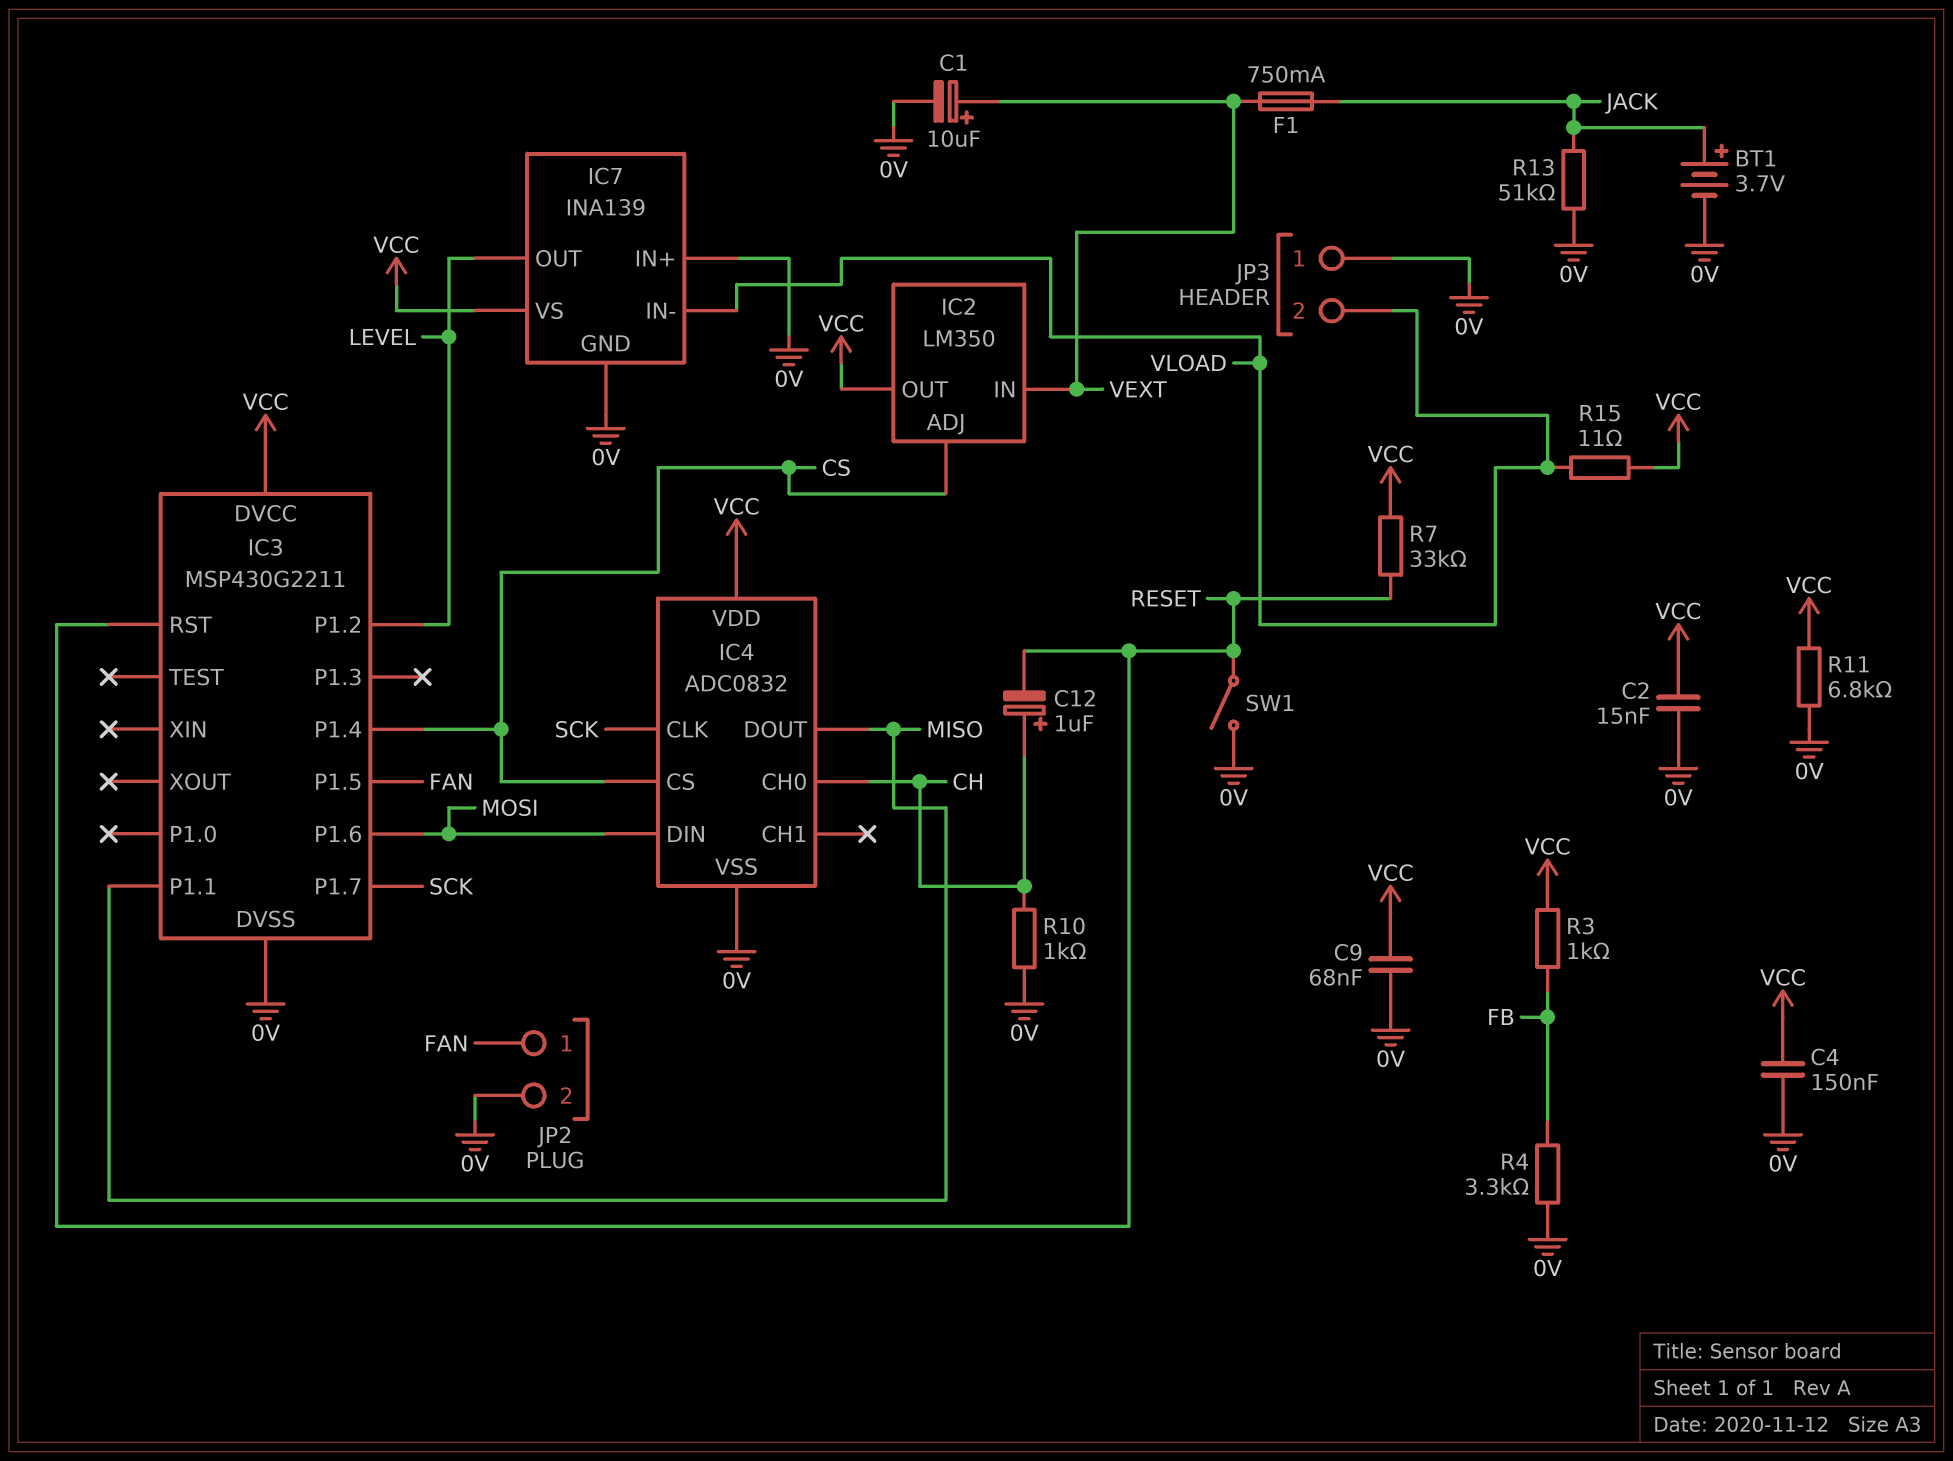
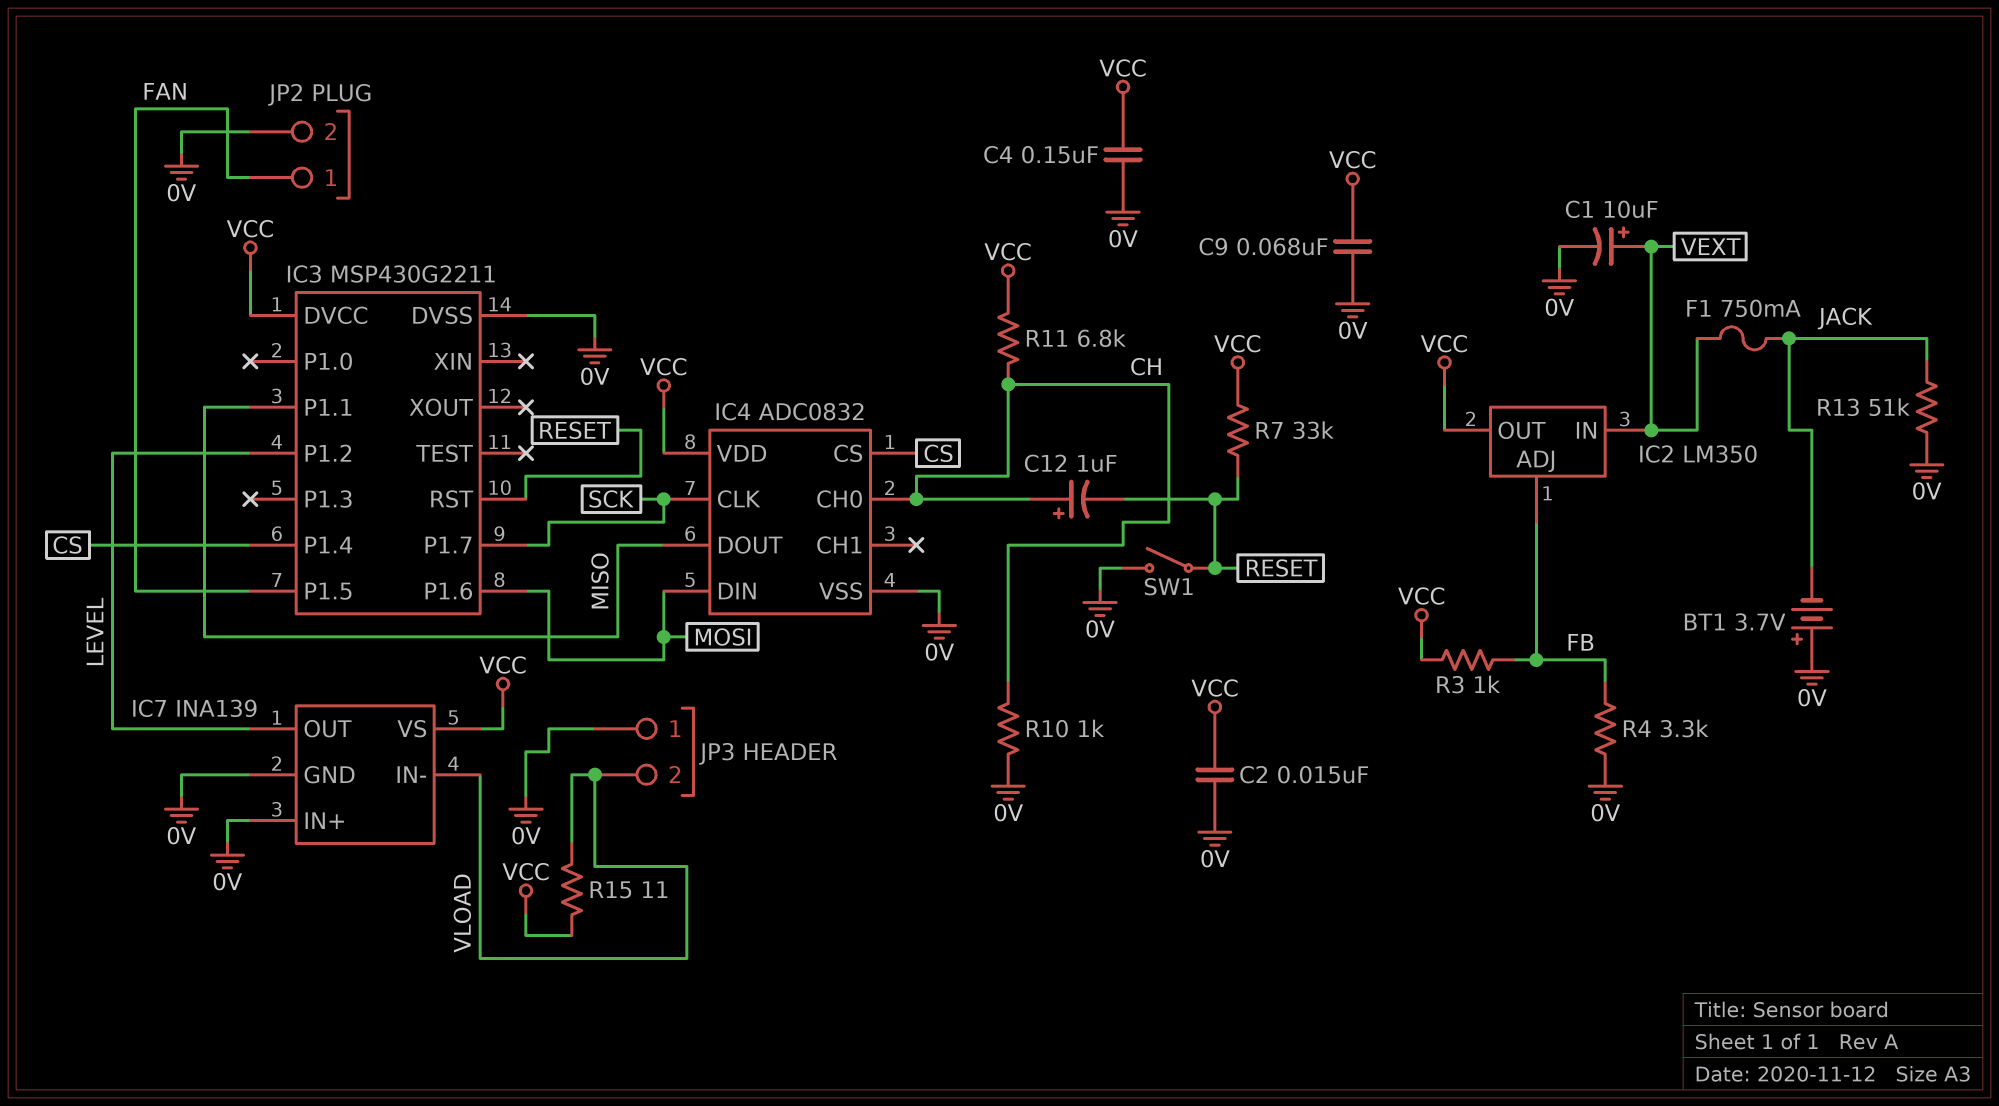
BT1: 3.7V (plus JACK, minus 0V) -> 3.7V (plus 0V, minus JACK)
IC2 pin ADJ: CS -> FB
R11: 6.8k (0V, VCC) -> 6.8k (CH, VCC)

